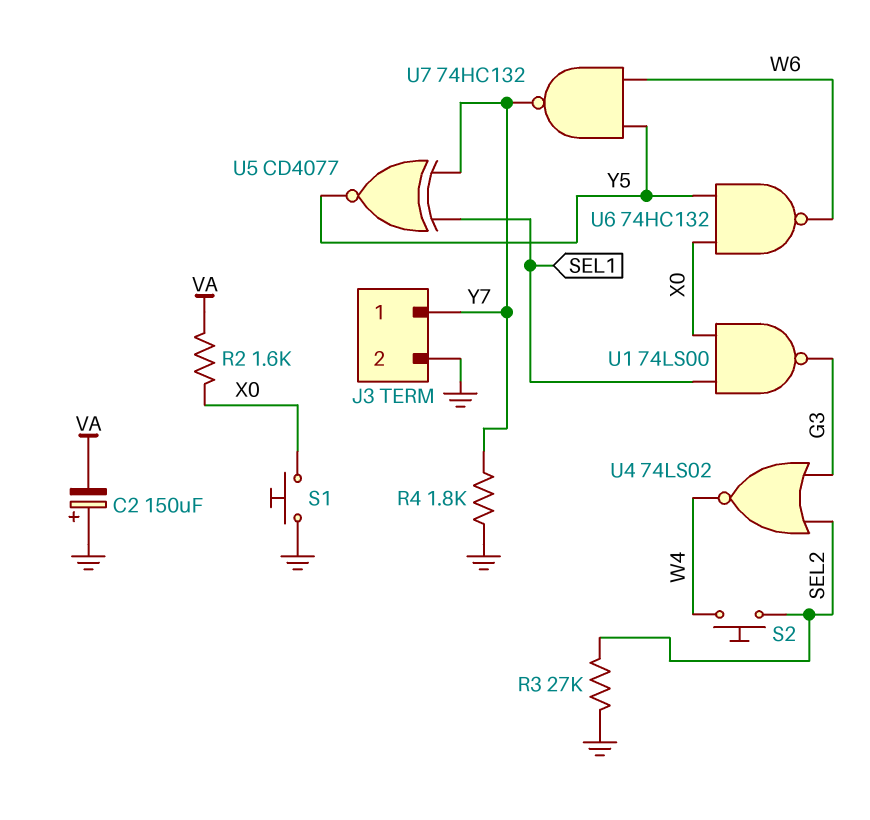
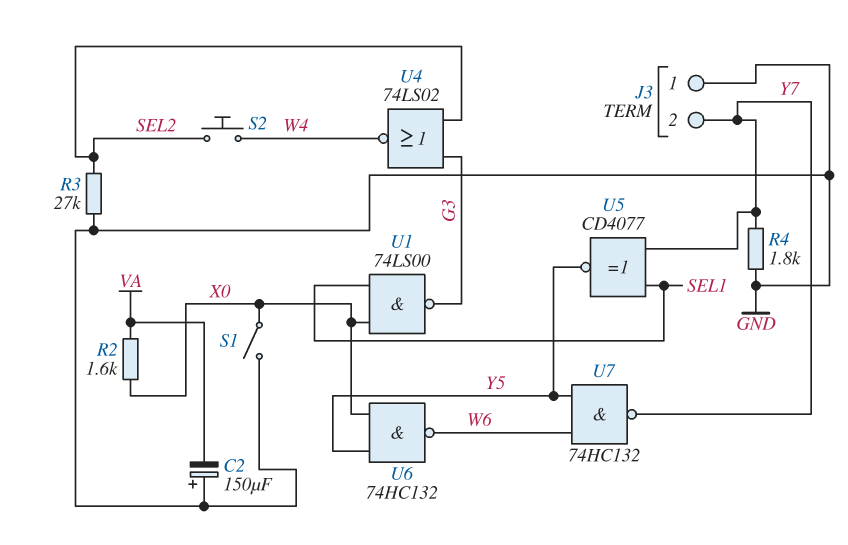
J3 pin 1: Y7 -> GND
J3 pin 2: GND -> Y7
S1: button (GND, X0) -> switch (GND, X0)

